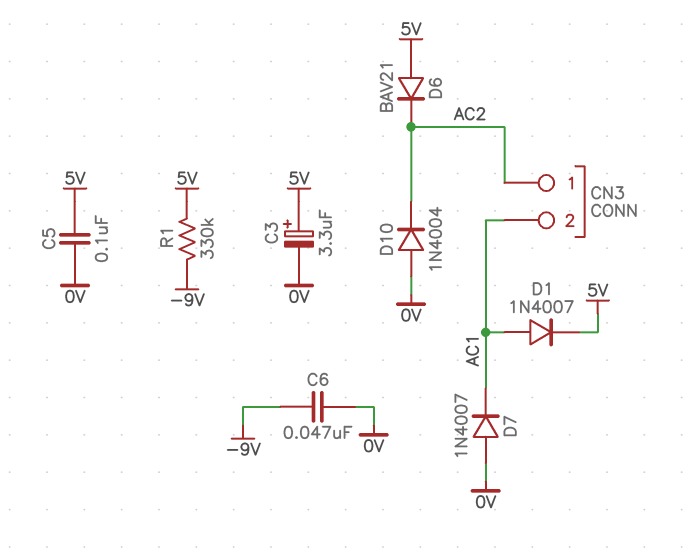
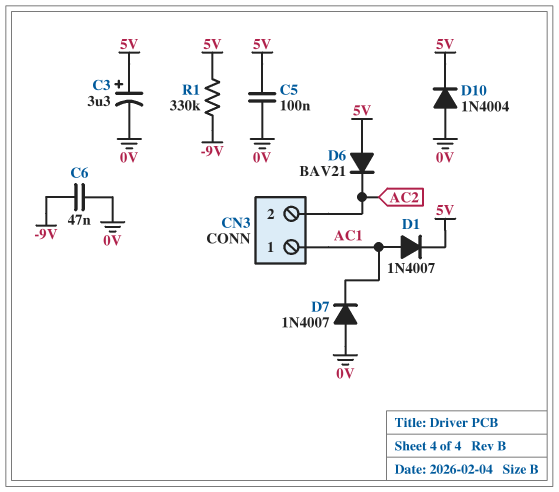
CN3 pin 1: AC2 -> AC1
CN3 pin 2: AC1 -> AC2
D10: diode 1N4004 (A 0V, K AC2) -> diode 1N4004 (A 0V, K 5V)

